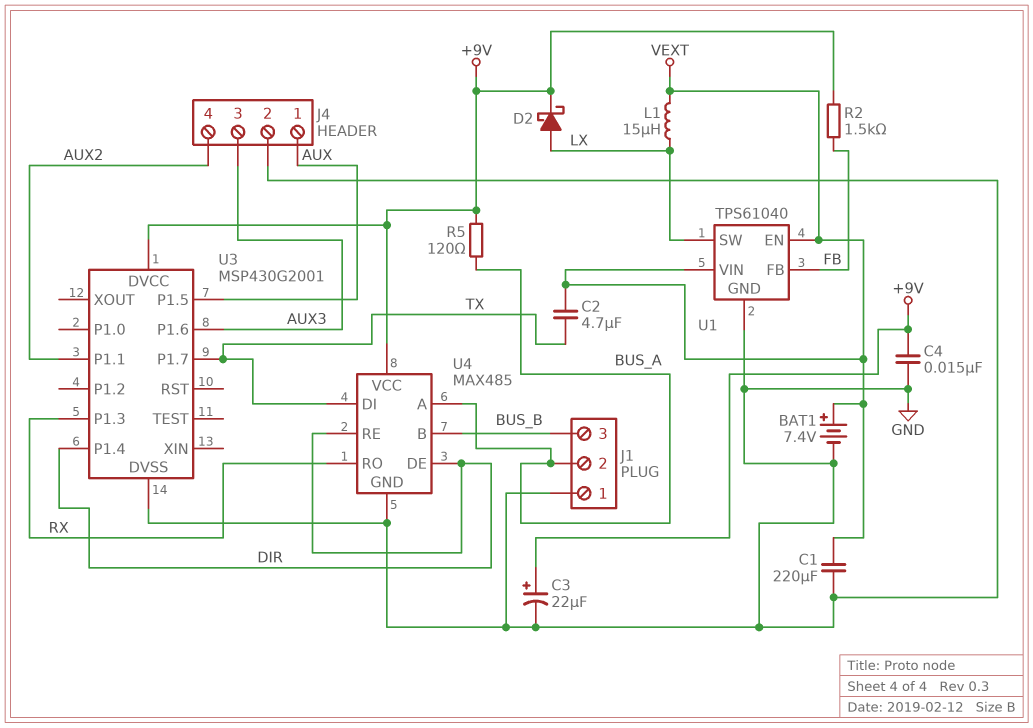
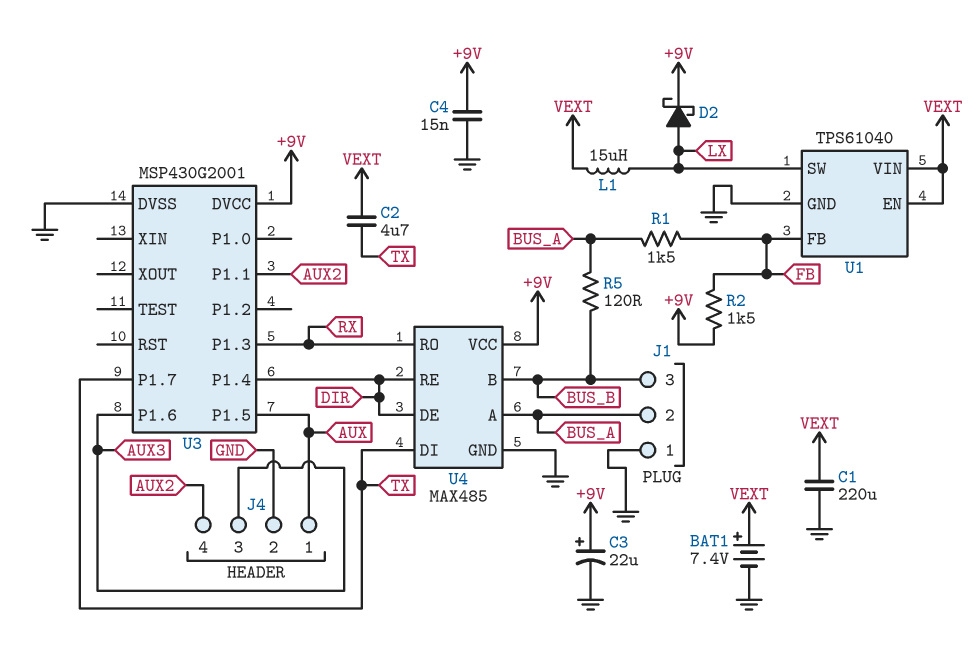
R1: none -> 1.5k (BUS_A, FB)
R5: 120 (+9V, BUS_A) -> 120 (BUS_A, BUS_B)

